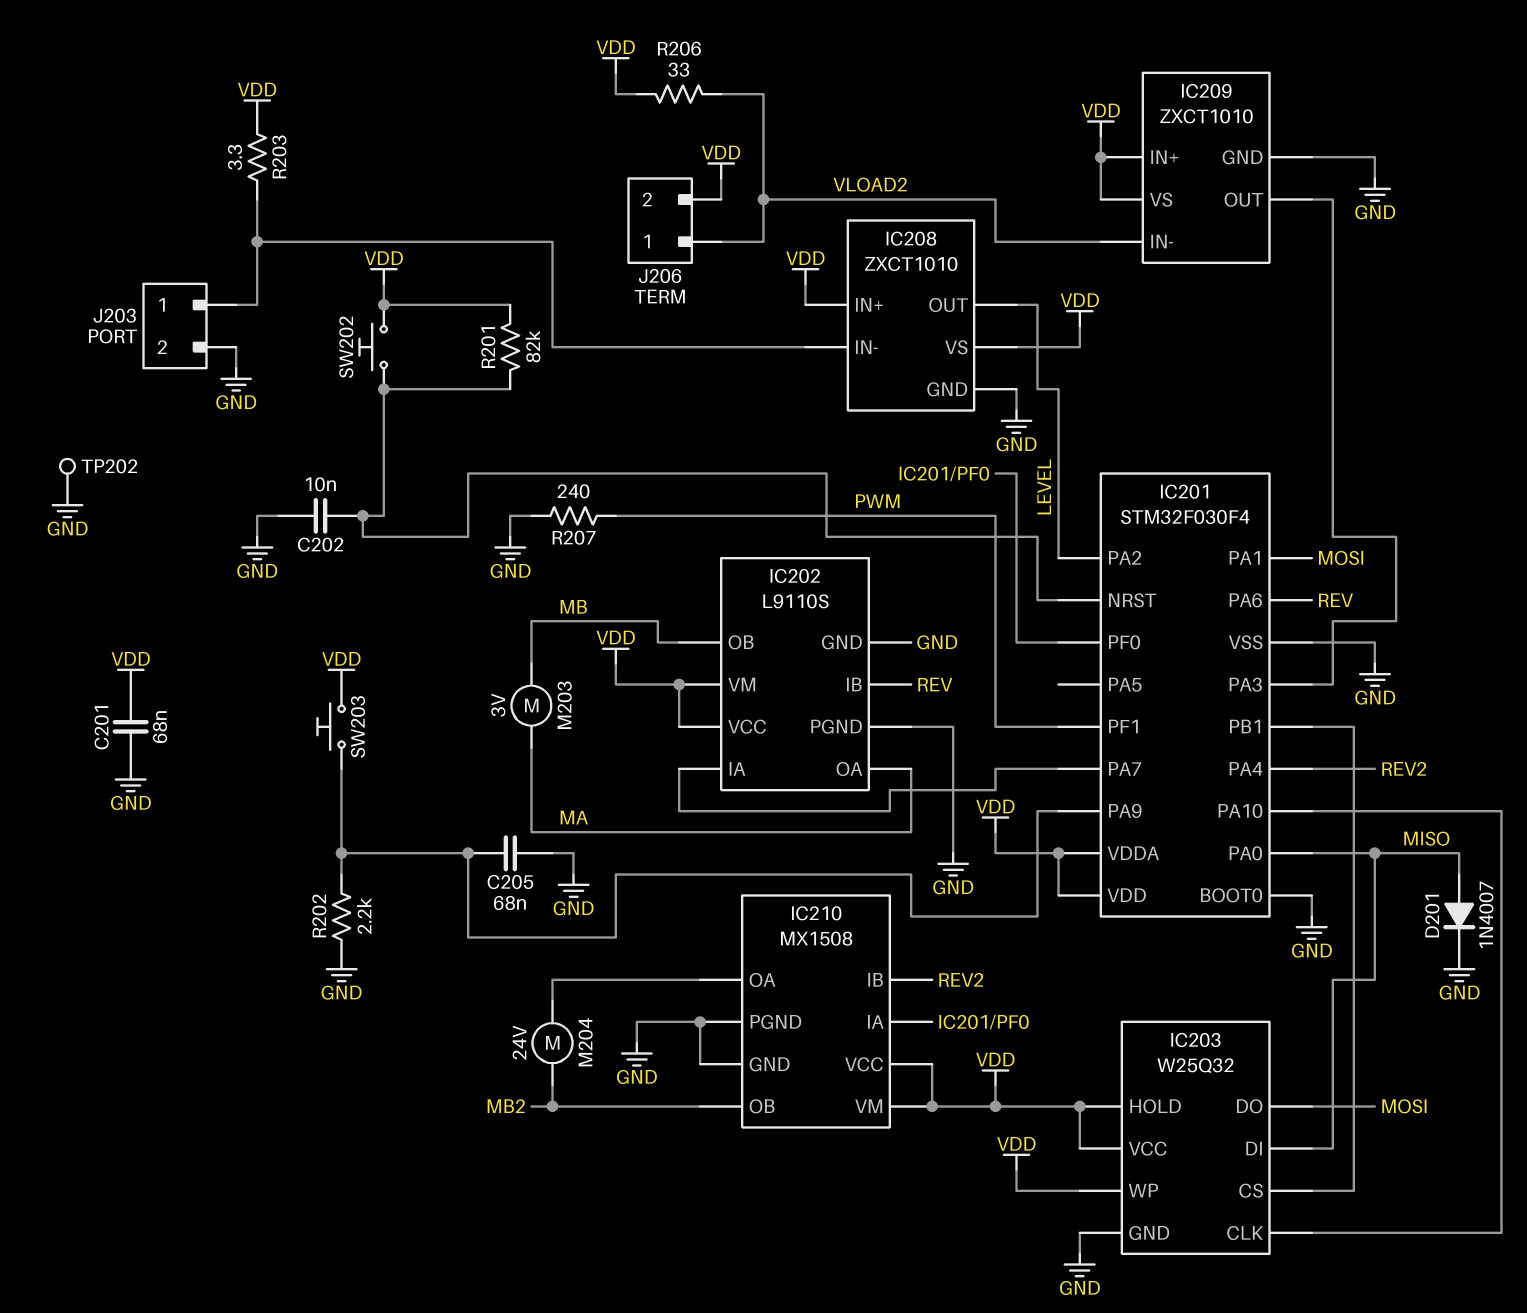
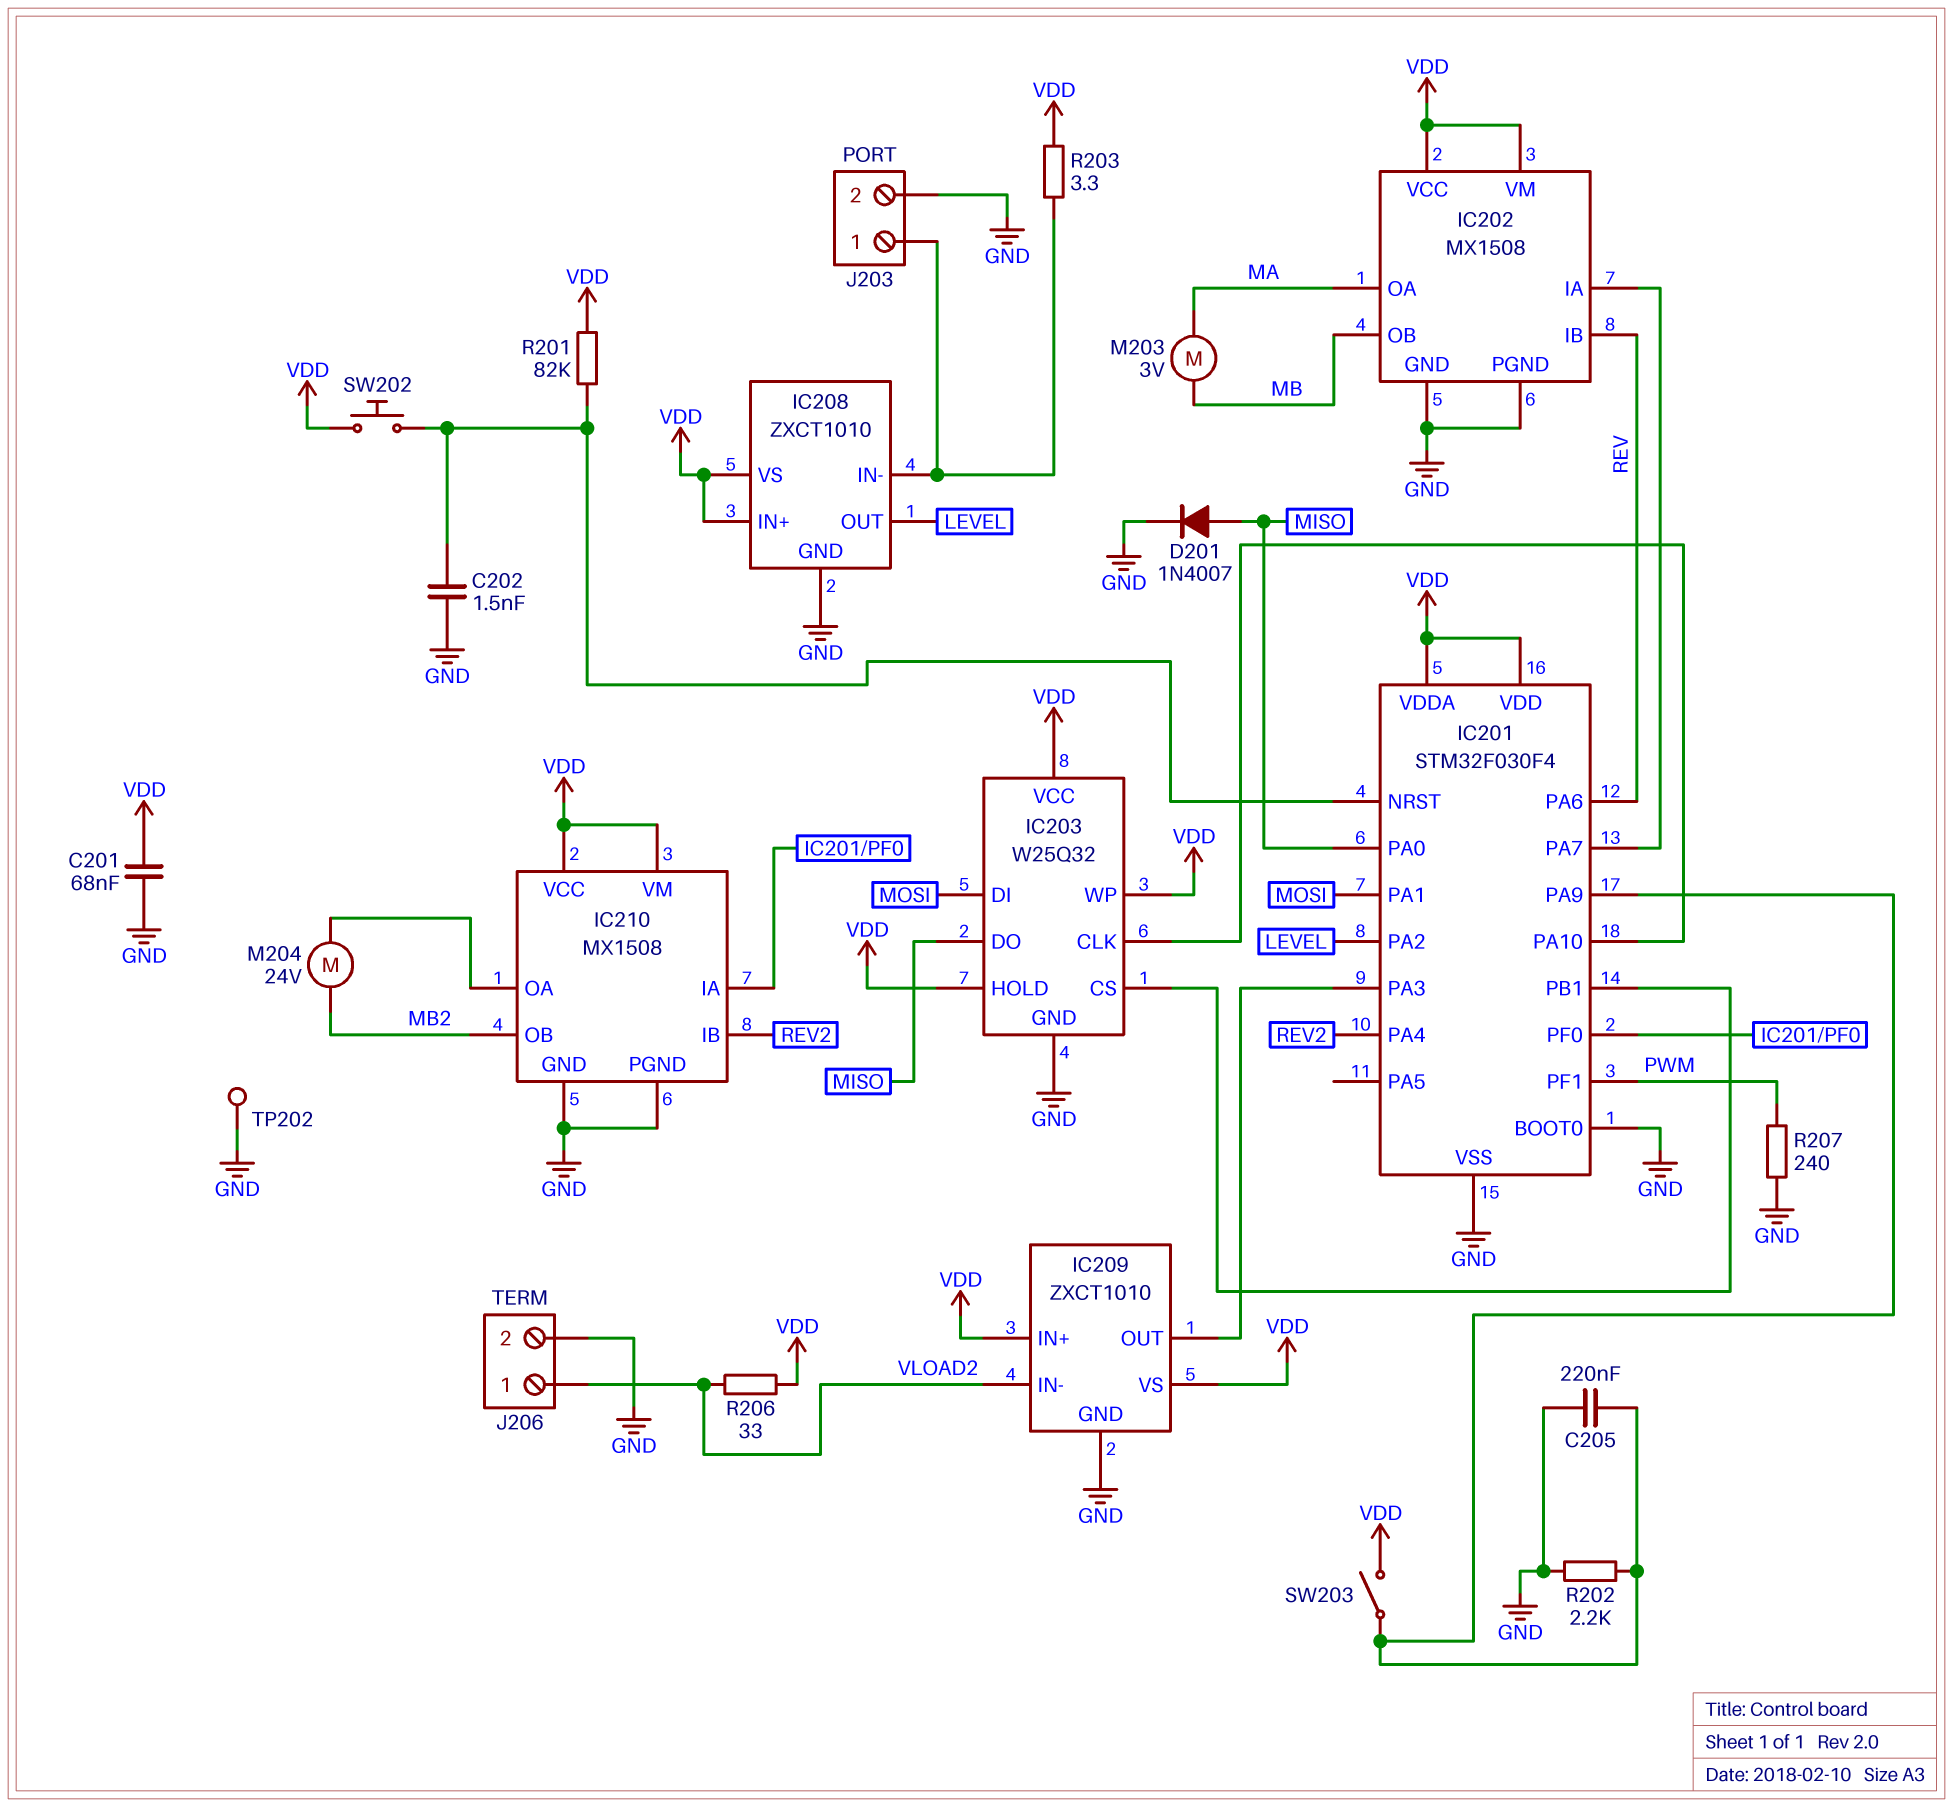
C202: 10nF (GND, IC201/NRST) -> 1.5nF (GND, IC201/NRST)
C205: 68nF (GND, IC201/PA9) -> 220nF (GND, IC201/PA9)
IC202: L9110S -> MX1508
IC203 pin DI: MISO -> MOSI
IC203 pin DO: MOSI -> MISO
J206 pin 2: VDD -> GND
SW203: button (IC201/PA9, VDD) -> switch (IC201/PA9, VDD)

